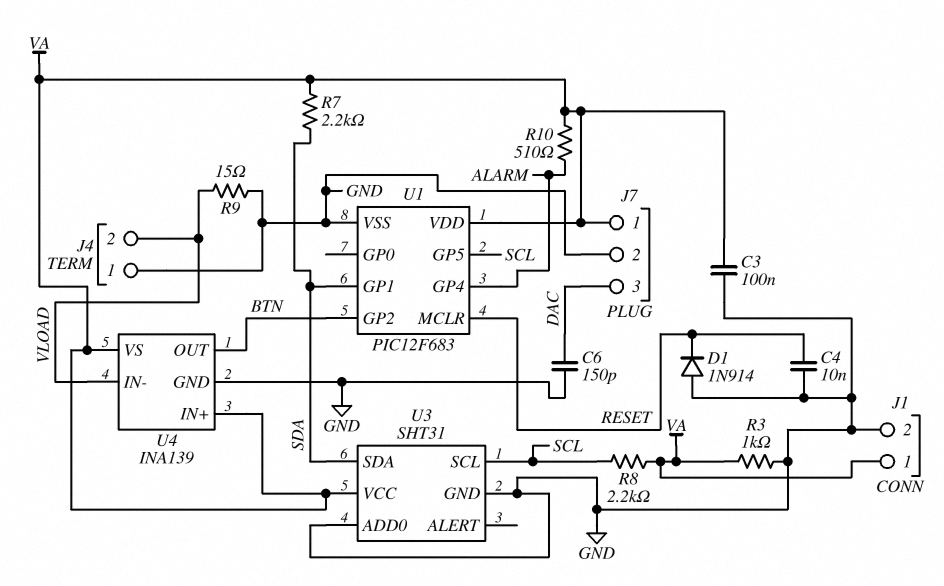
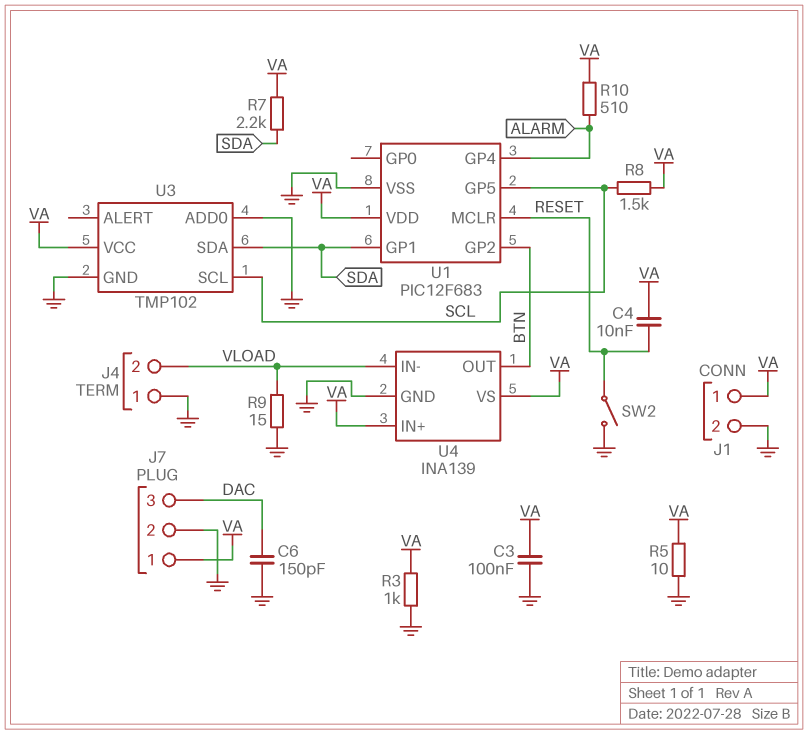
C4: 10nF (GND, RESET) -> 10nF (RESET, VA)
D1: diode 1N914 (A GND, K RESET) -> none
R5: none -> 10 (GND, VA)
R8: 2.2k (SCL, VA) -> 1.5k (SCL, VA)
SW2: none -> switch (GND, RESET)
U3: SHT31 -> TMP102

